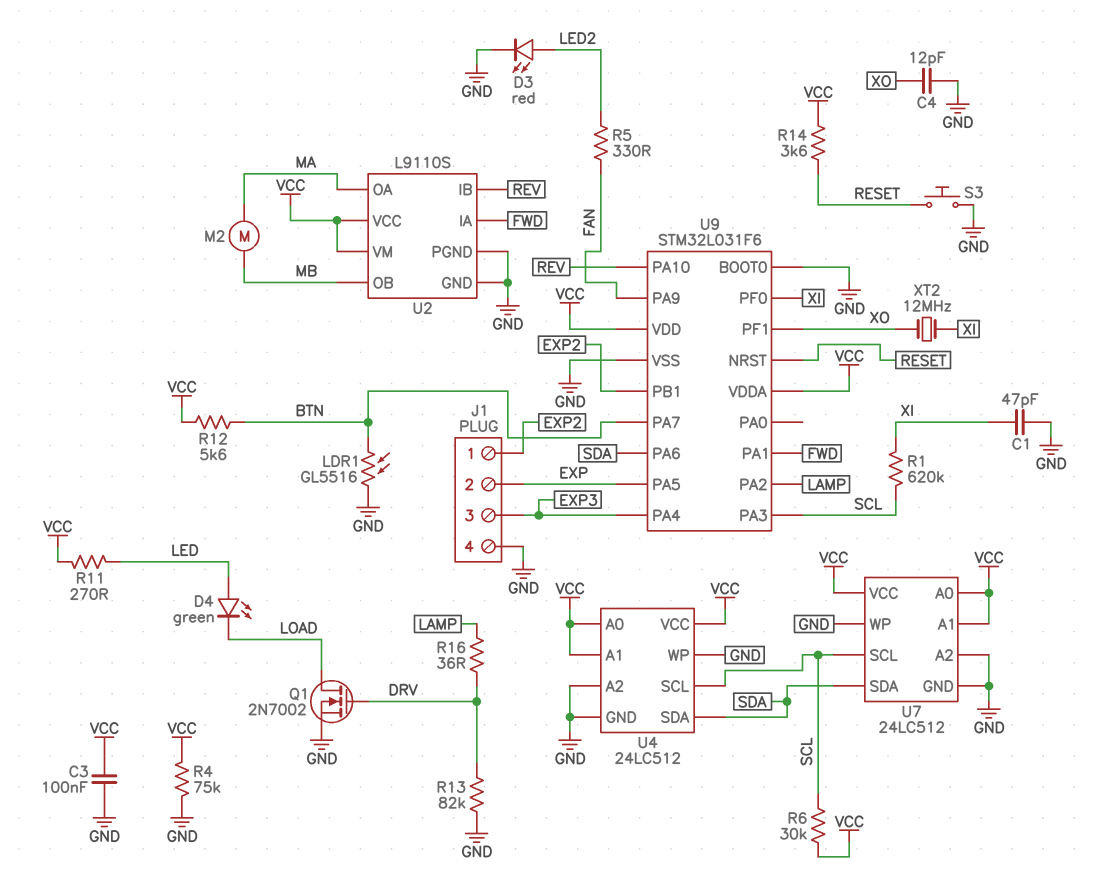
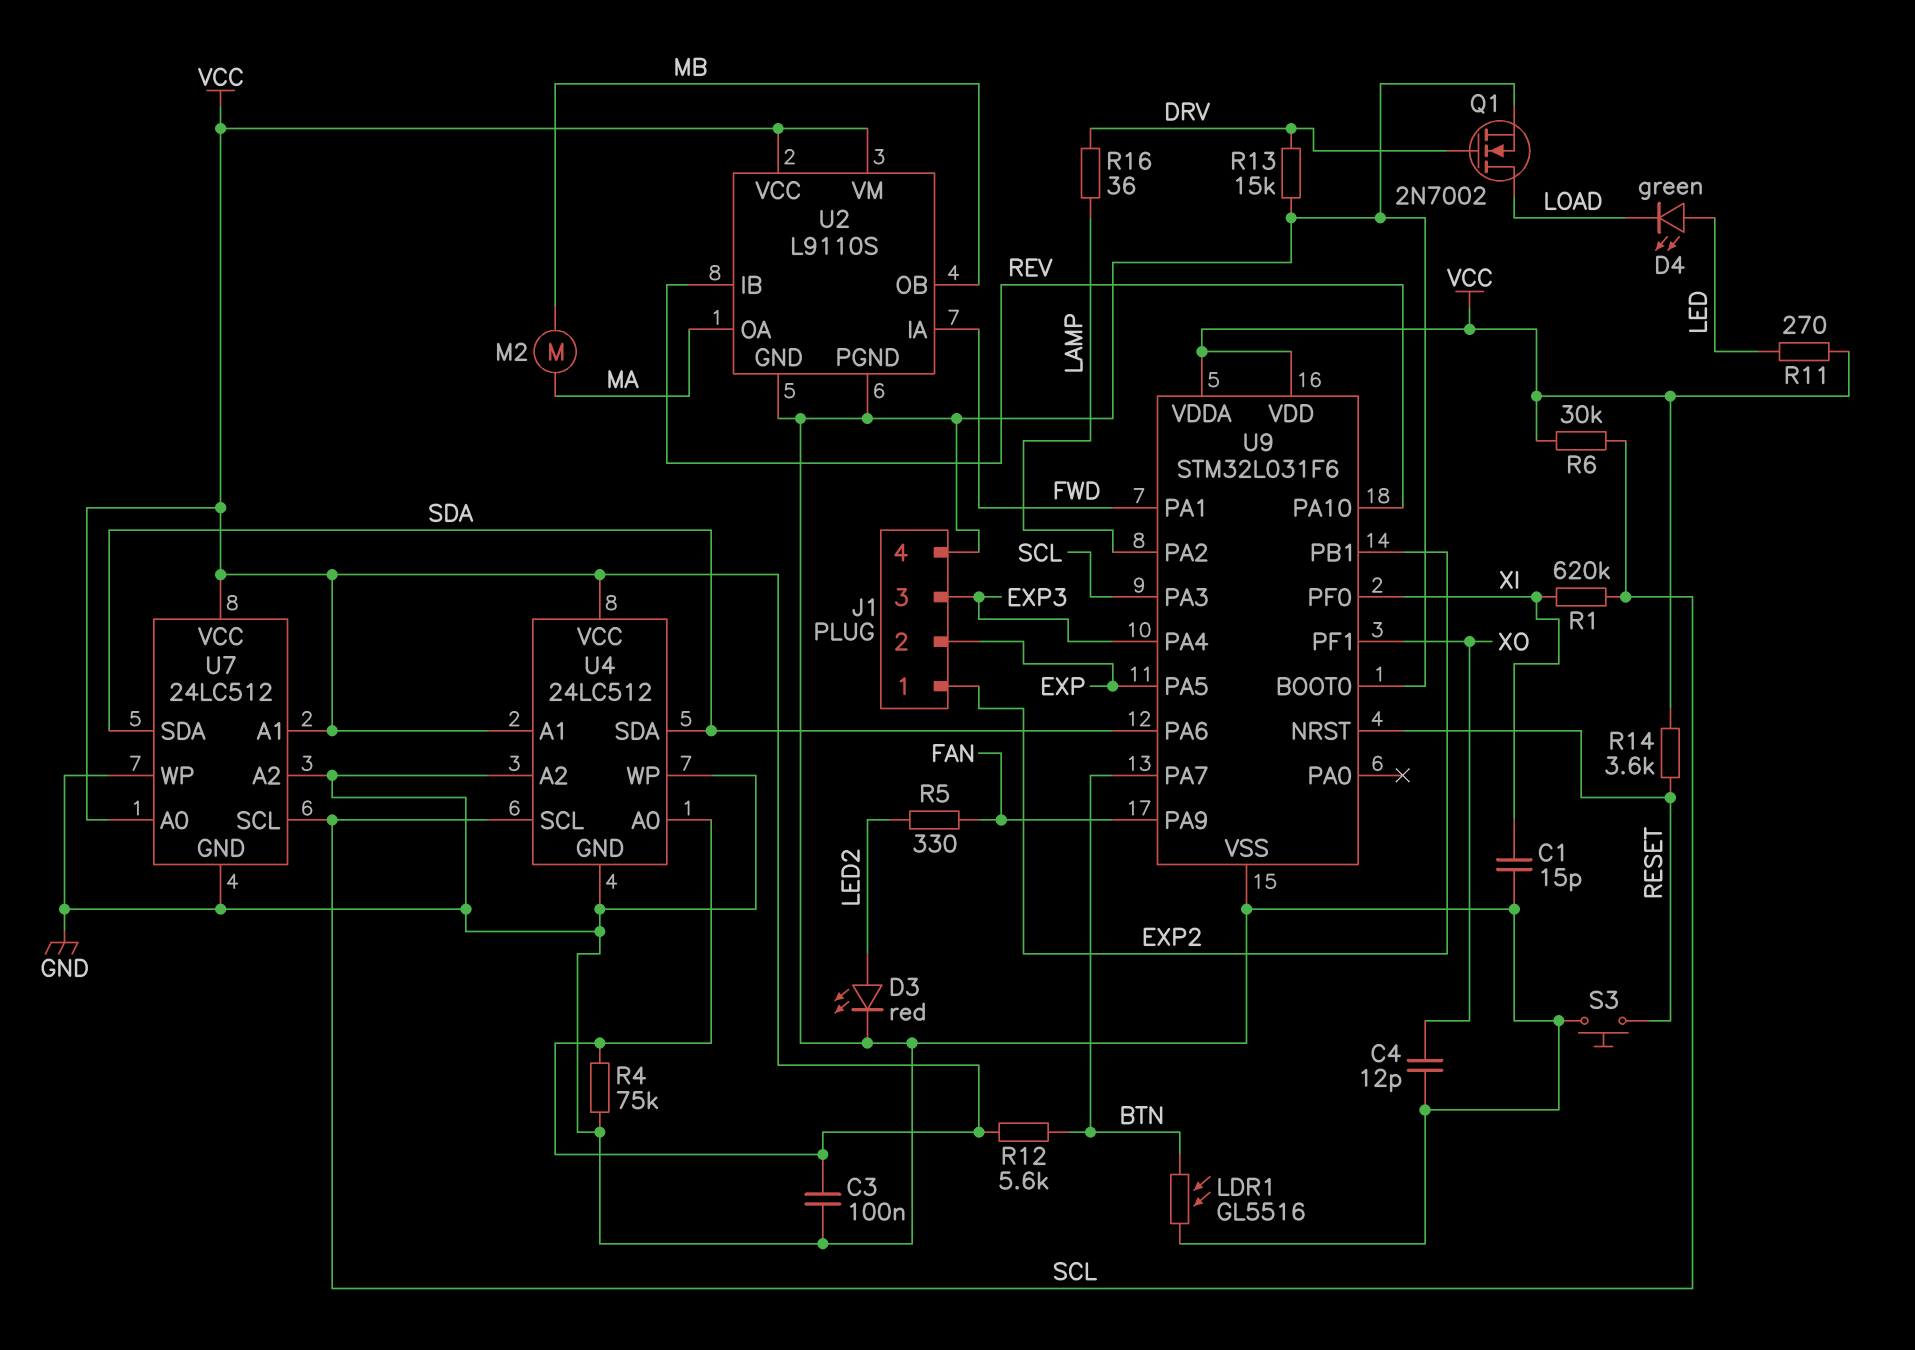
C1: 47pF (GND, XI) -> 15pF (GND, XI)
R13: 82k (DRV, GND) -> 15k (DRV, GND)
XT2: 12MHz (XI, XO) -> none

